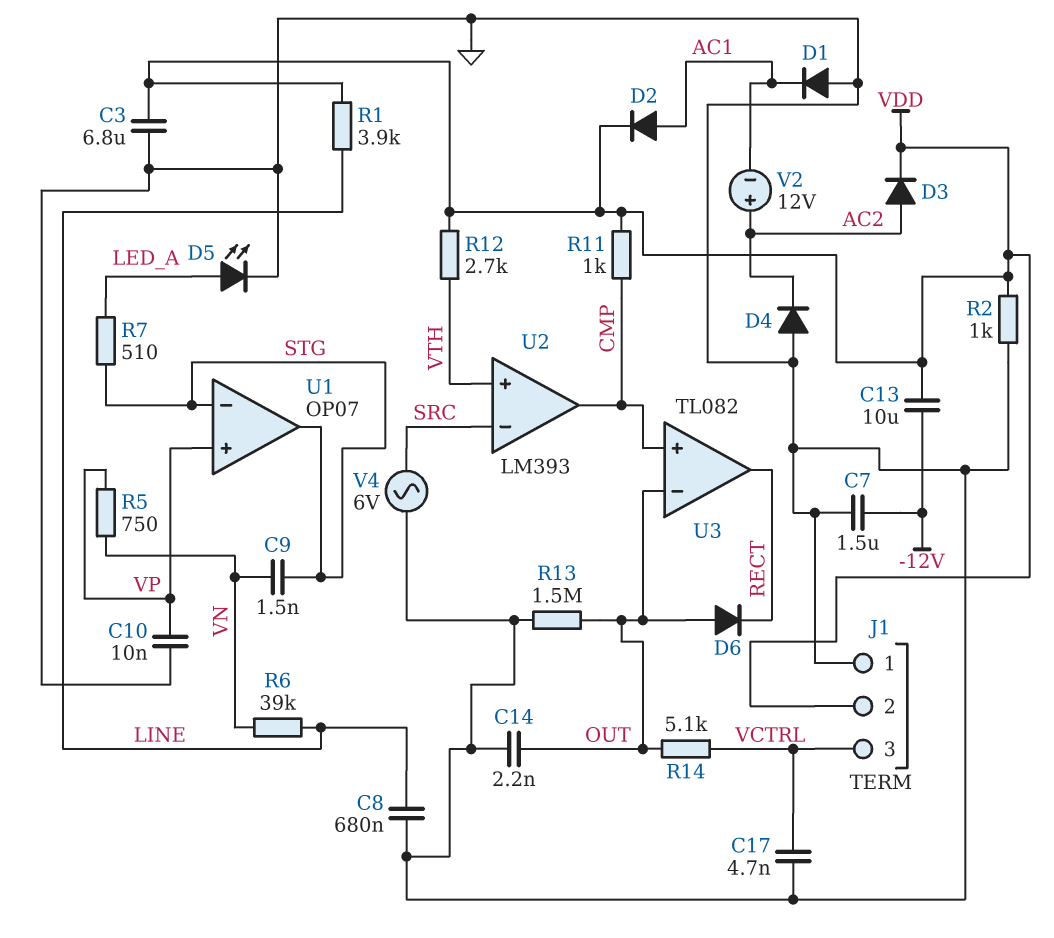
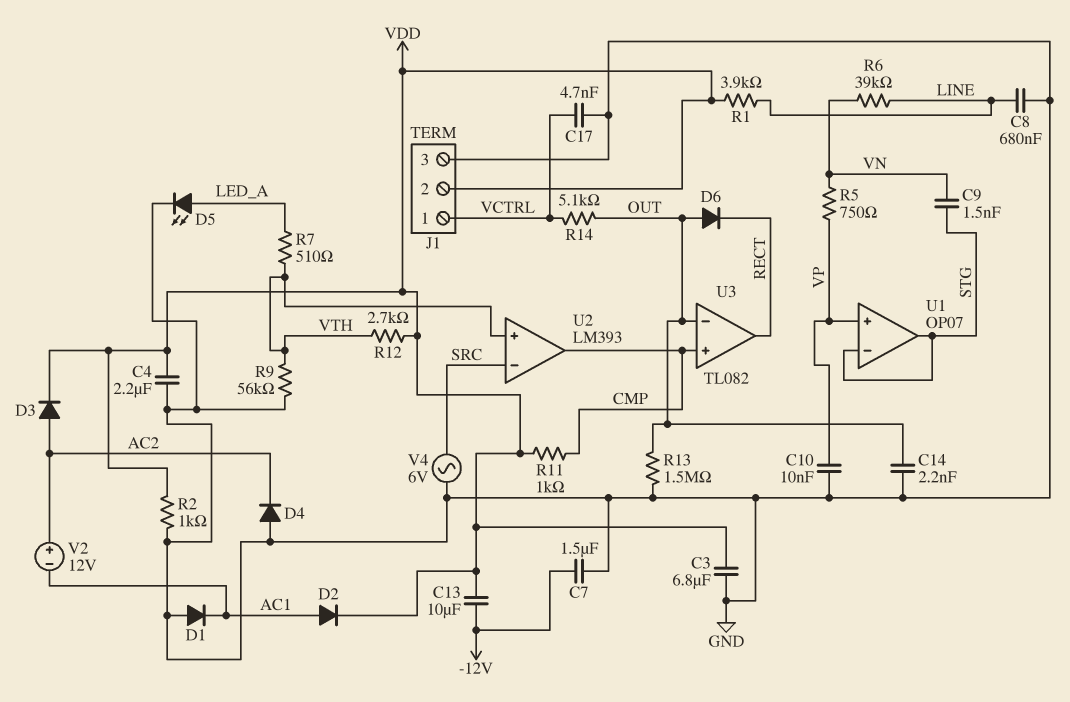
C4: none -> 2.2uF (GND, VDD)
J1 pin 1: GND -> VCTRL
J1 pin 3: VCTRL -> GND
R7: 510 (LED_A, STG) -> 510 (LED_A, VTH)
R9: none -> 56k (GND, VTH)

